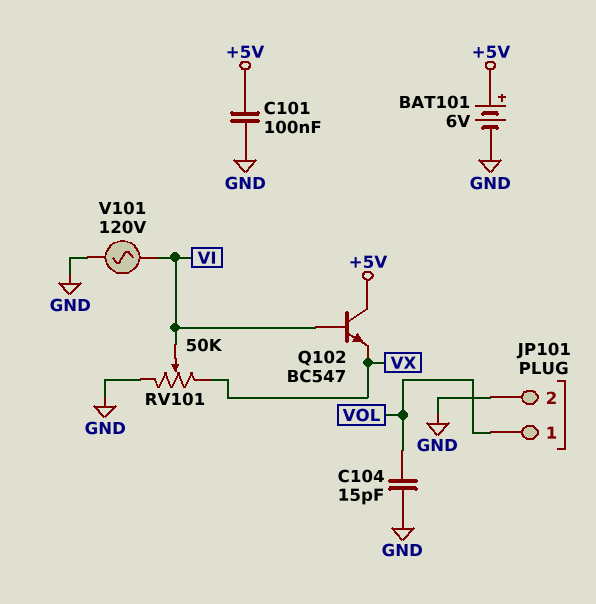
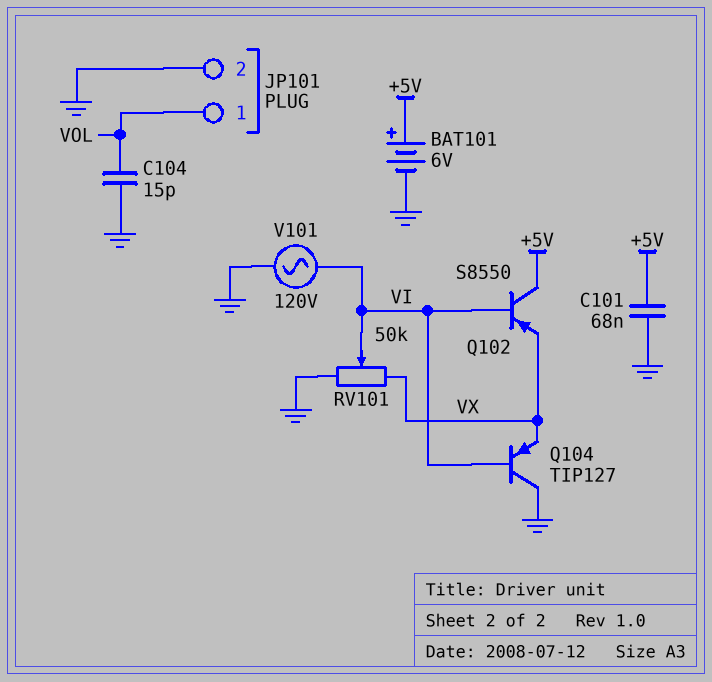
C101: 100nF (+5V, GND) -> 68nF (+5V, GND)
Q102: NPN BC547 (B VI, C +5V, E VX) -> PNP S8550 (B VI, C +5V, E VX)
Q104: none -> PNP TIP127 (B VI, C GND, E VX)

